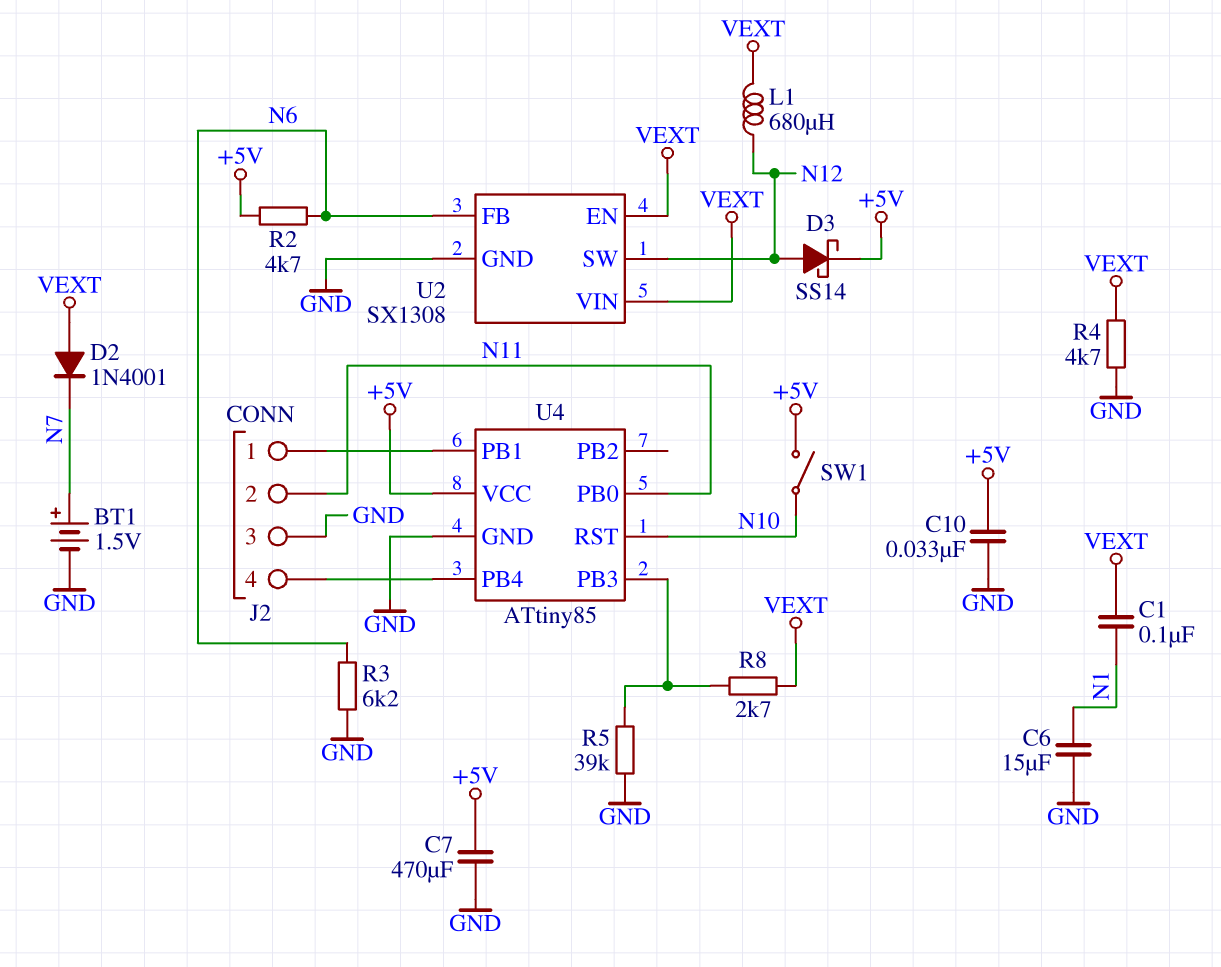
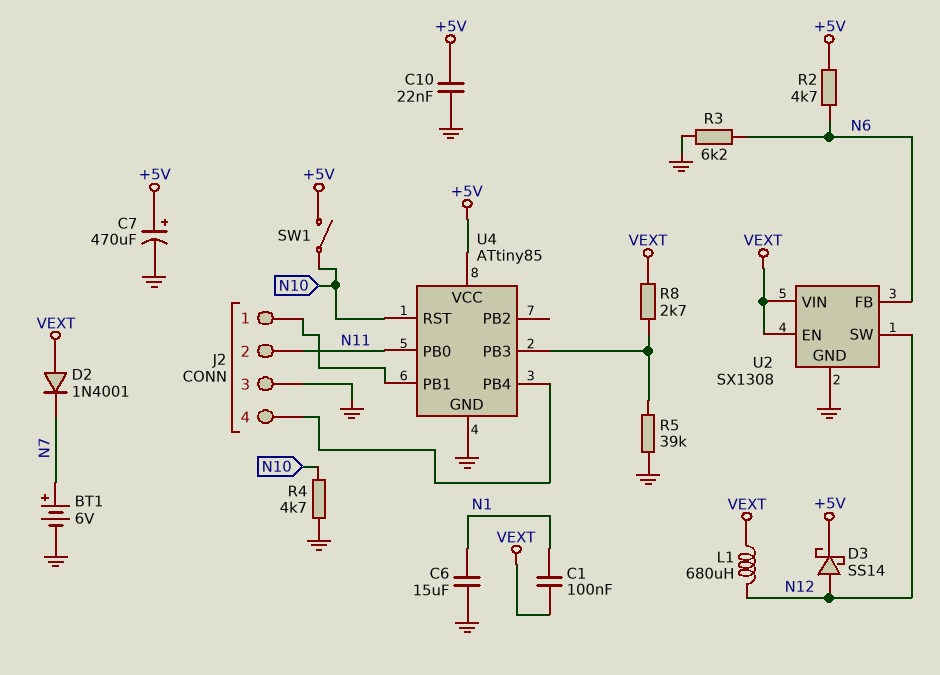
BT1: 1.5V (plus N7, minus GND) -> 6V (plus N7, minus GND)
C7: 470uF (+5V, GND) -> 470uF (plus +5V, minus GND)
C10: 33nF (+5V, GND) -> 22nF (+5V, GND)
R4: 4.7k (GND, VEXT) -> 4.7k (GND, N10)

